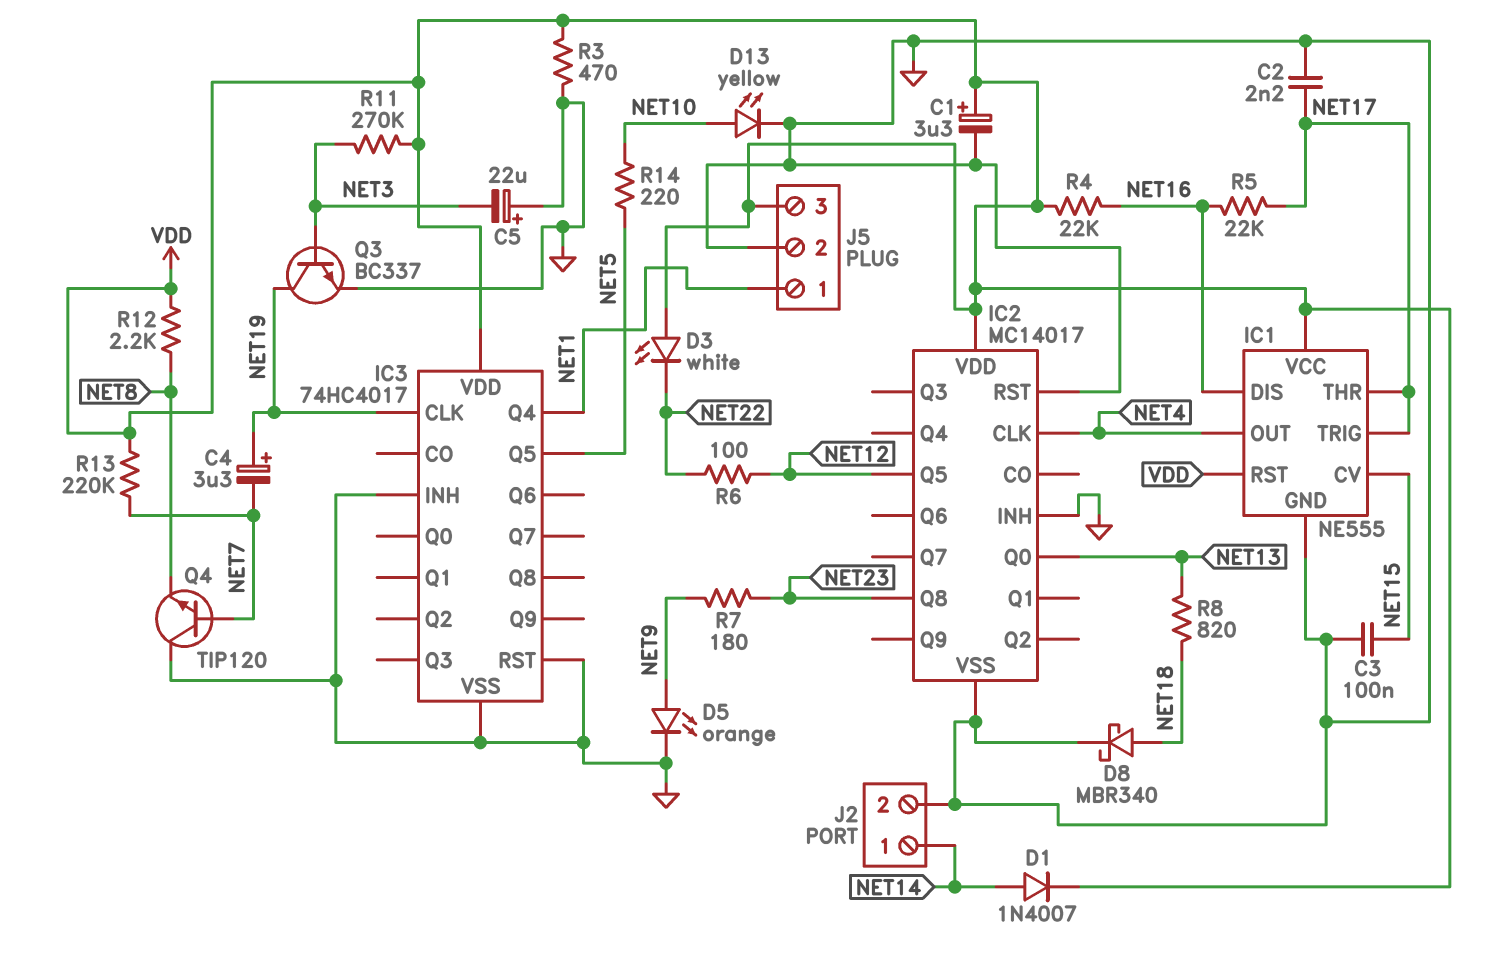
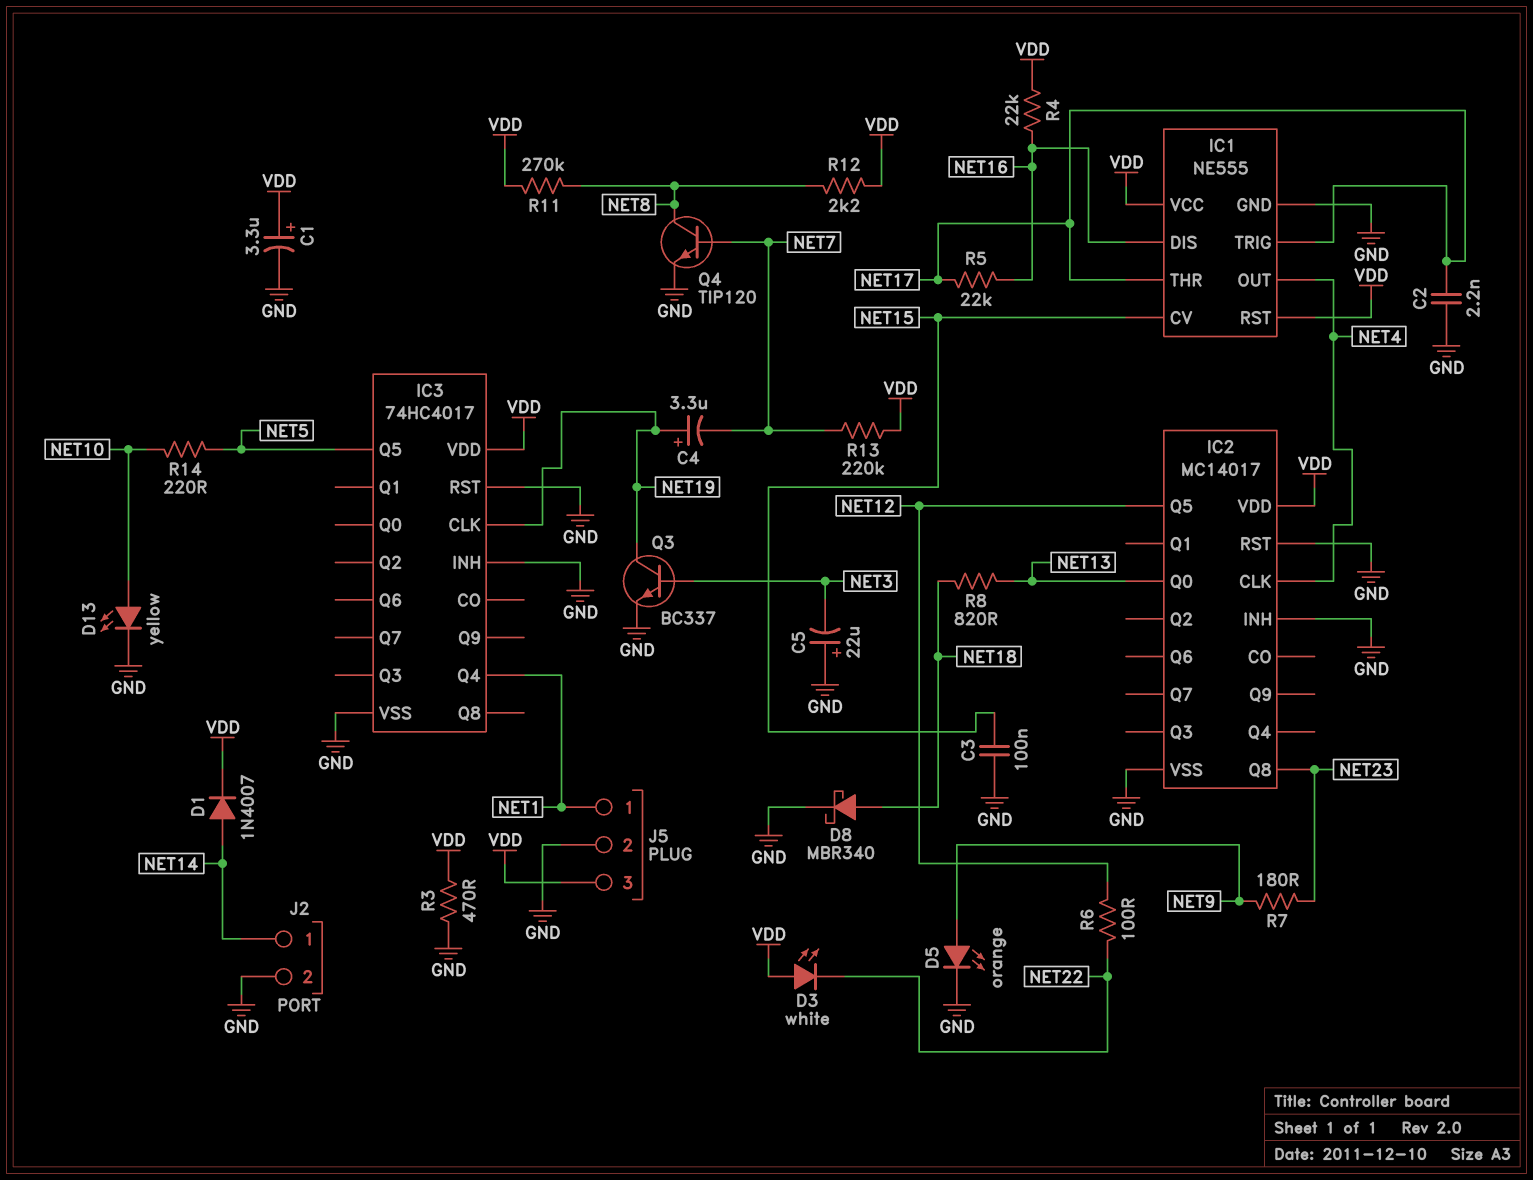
Q4: NPN TIP120 (B NET7, C GND, E NET8) -> NPN TIP120 (B NET7, C NET8, E GND)
R11: 270k (NET3, VDD) -> 270k (NET8, VDD)

